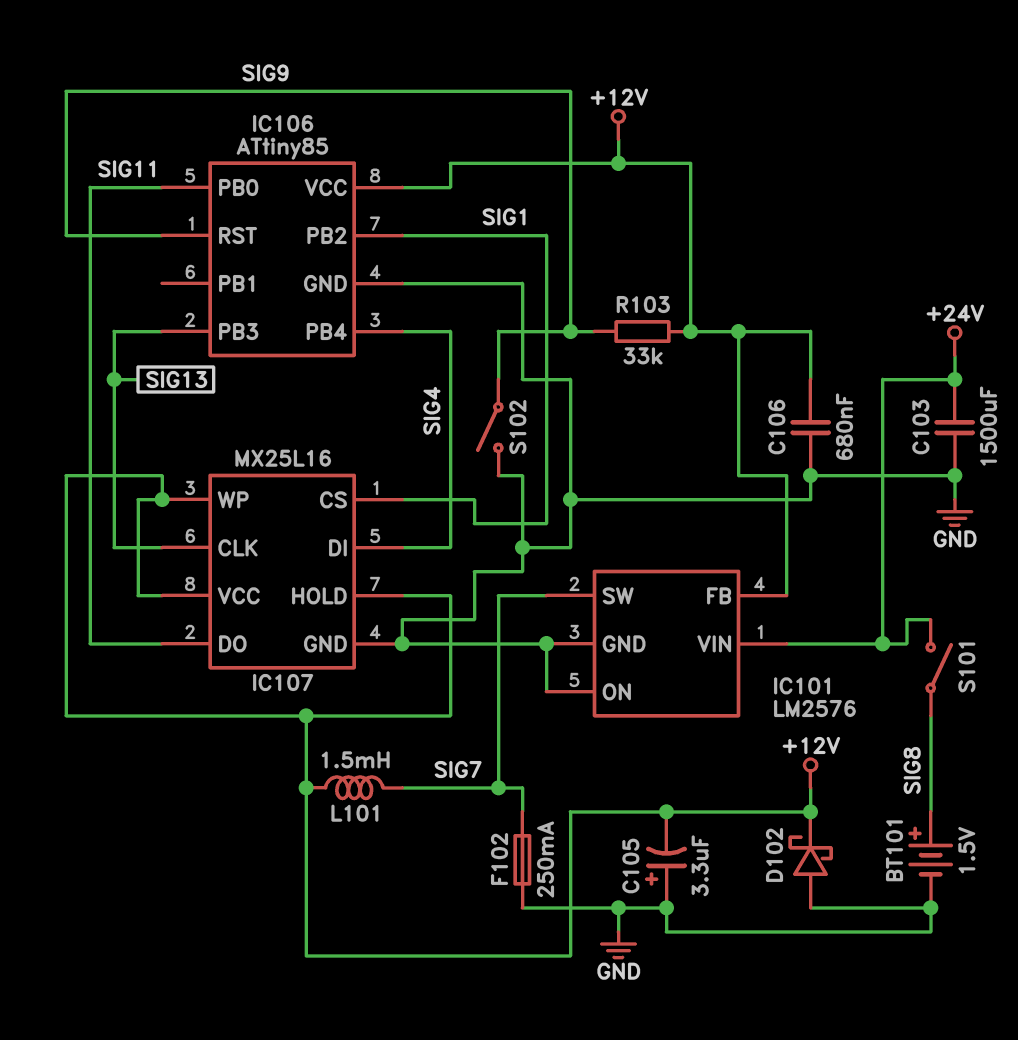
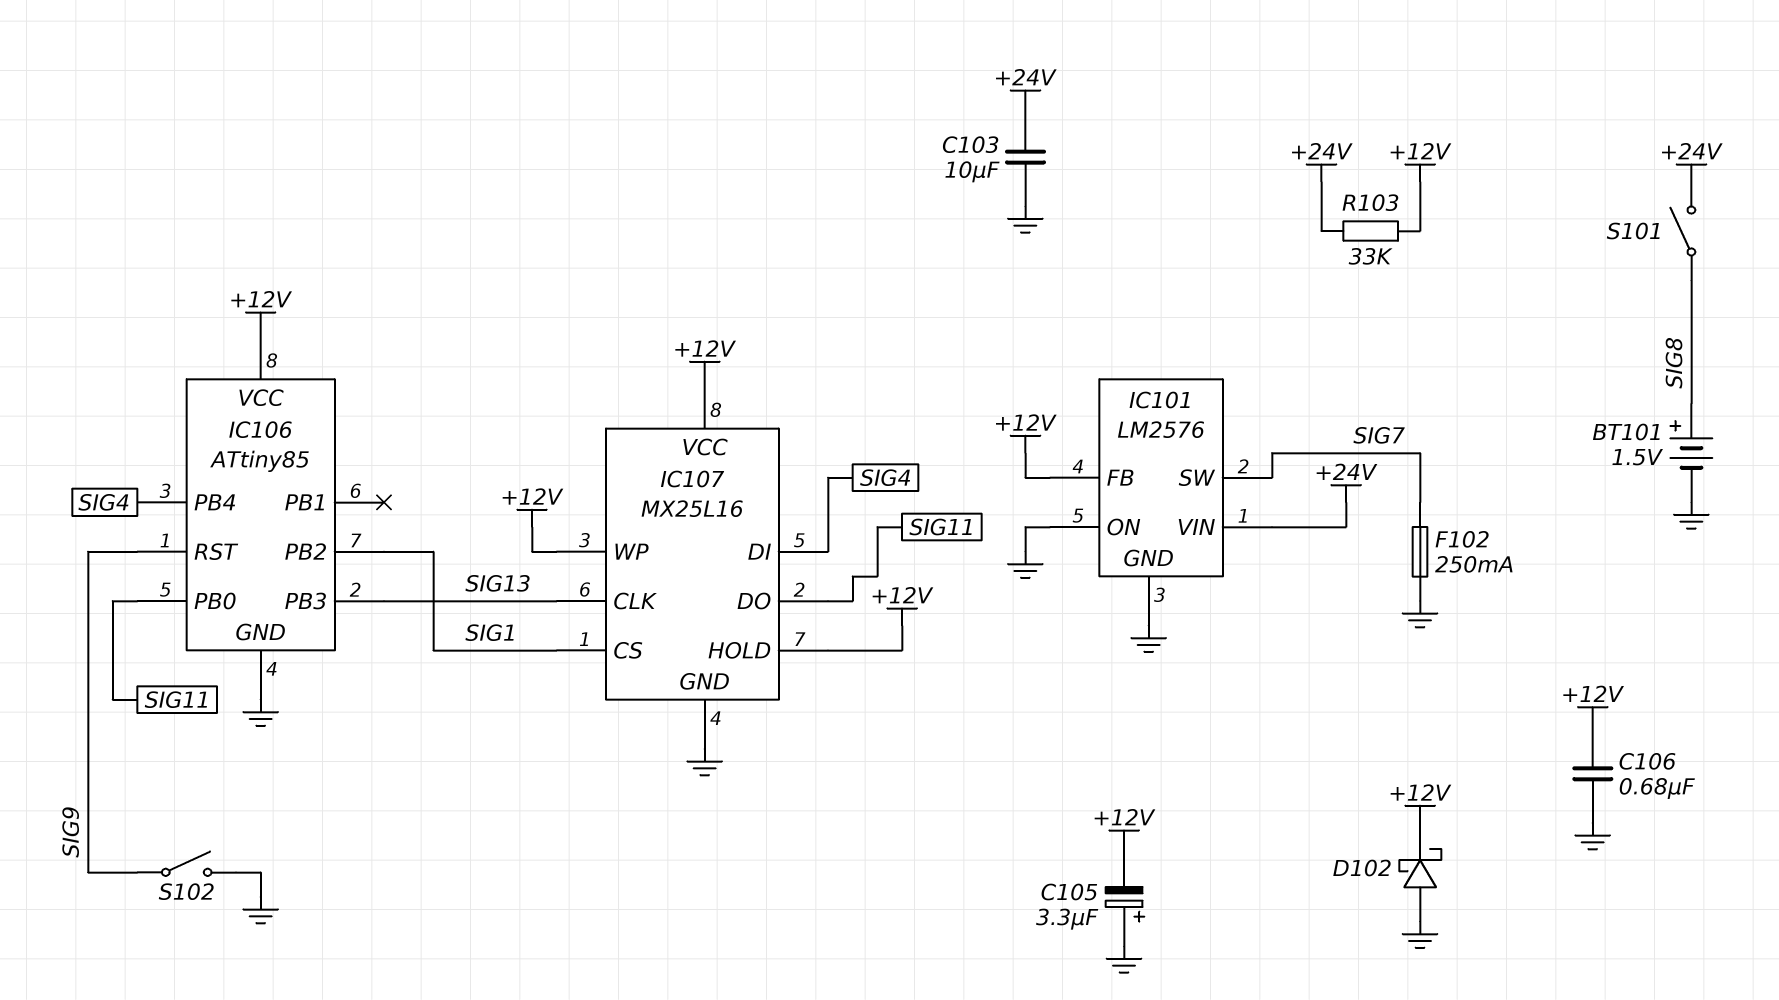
C103: 1500uF (+24V, GND) -> 10uF (+24V, GND)
L101: 1.5mH (+12V, SIG7) -> none
R103: 33k (+12V, SIG9) -> 33k (+12V, +24V)

